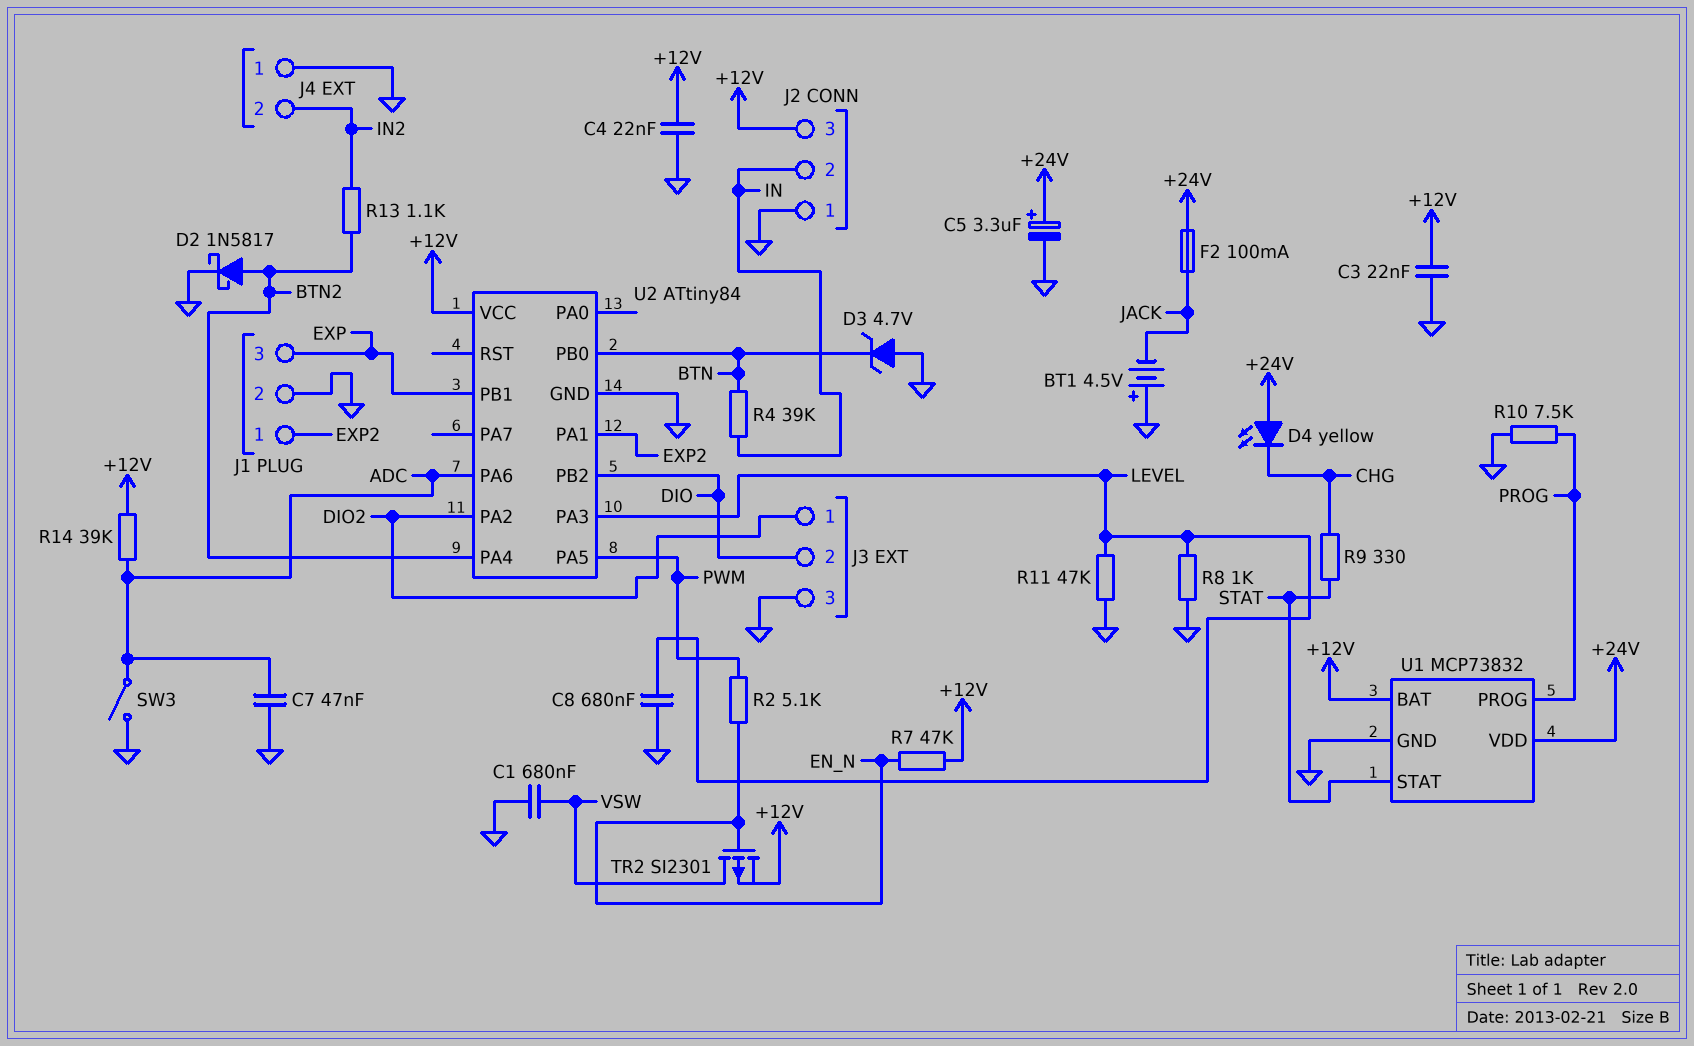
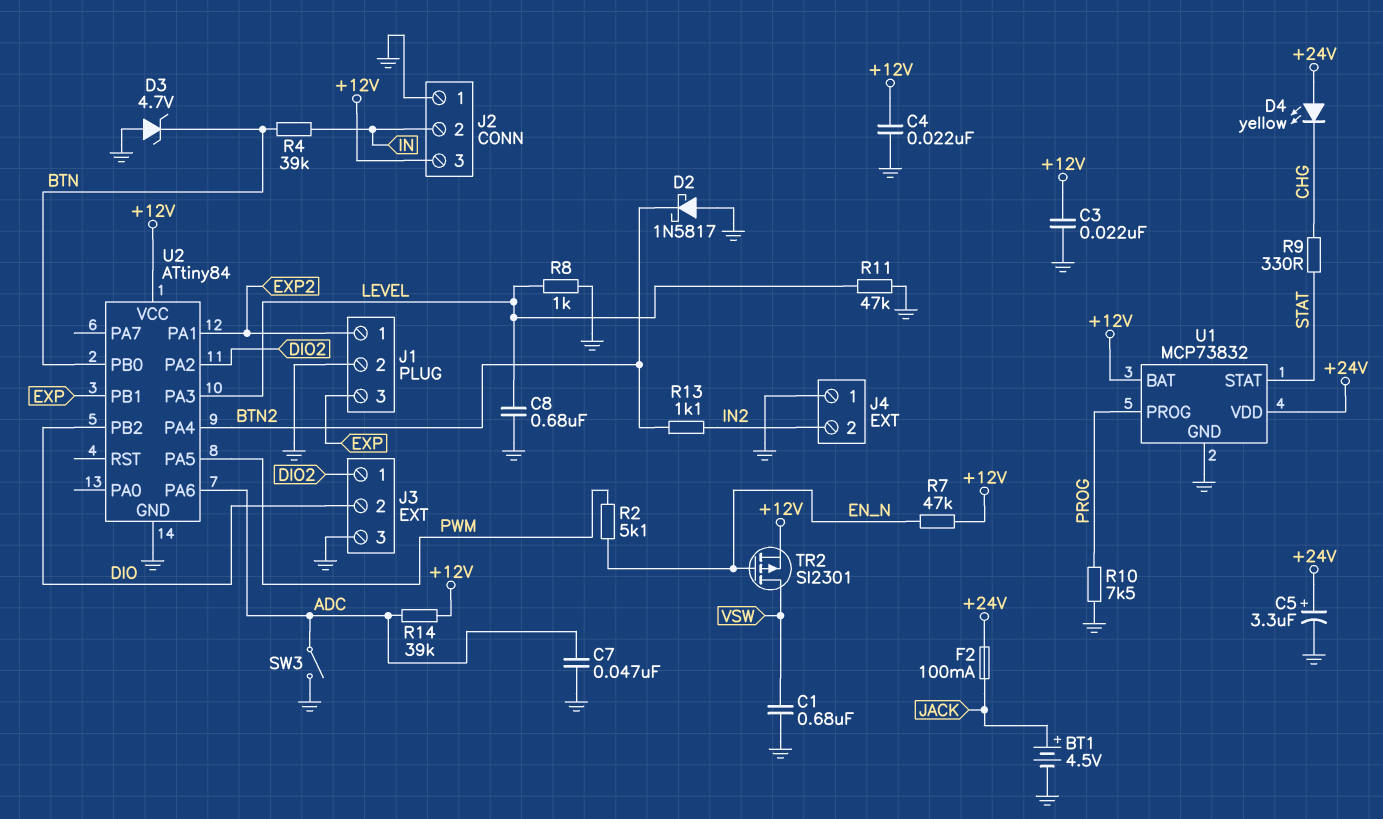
BT1: 4.5V (plus GND, minus JACK) -> 4.5V (plus JACK, minus GND)
D2: schottky 1N5817 (A BTN2, K GND) -> schottky 1N5817 (A GND, K BTN2)

